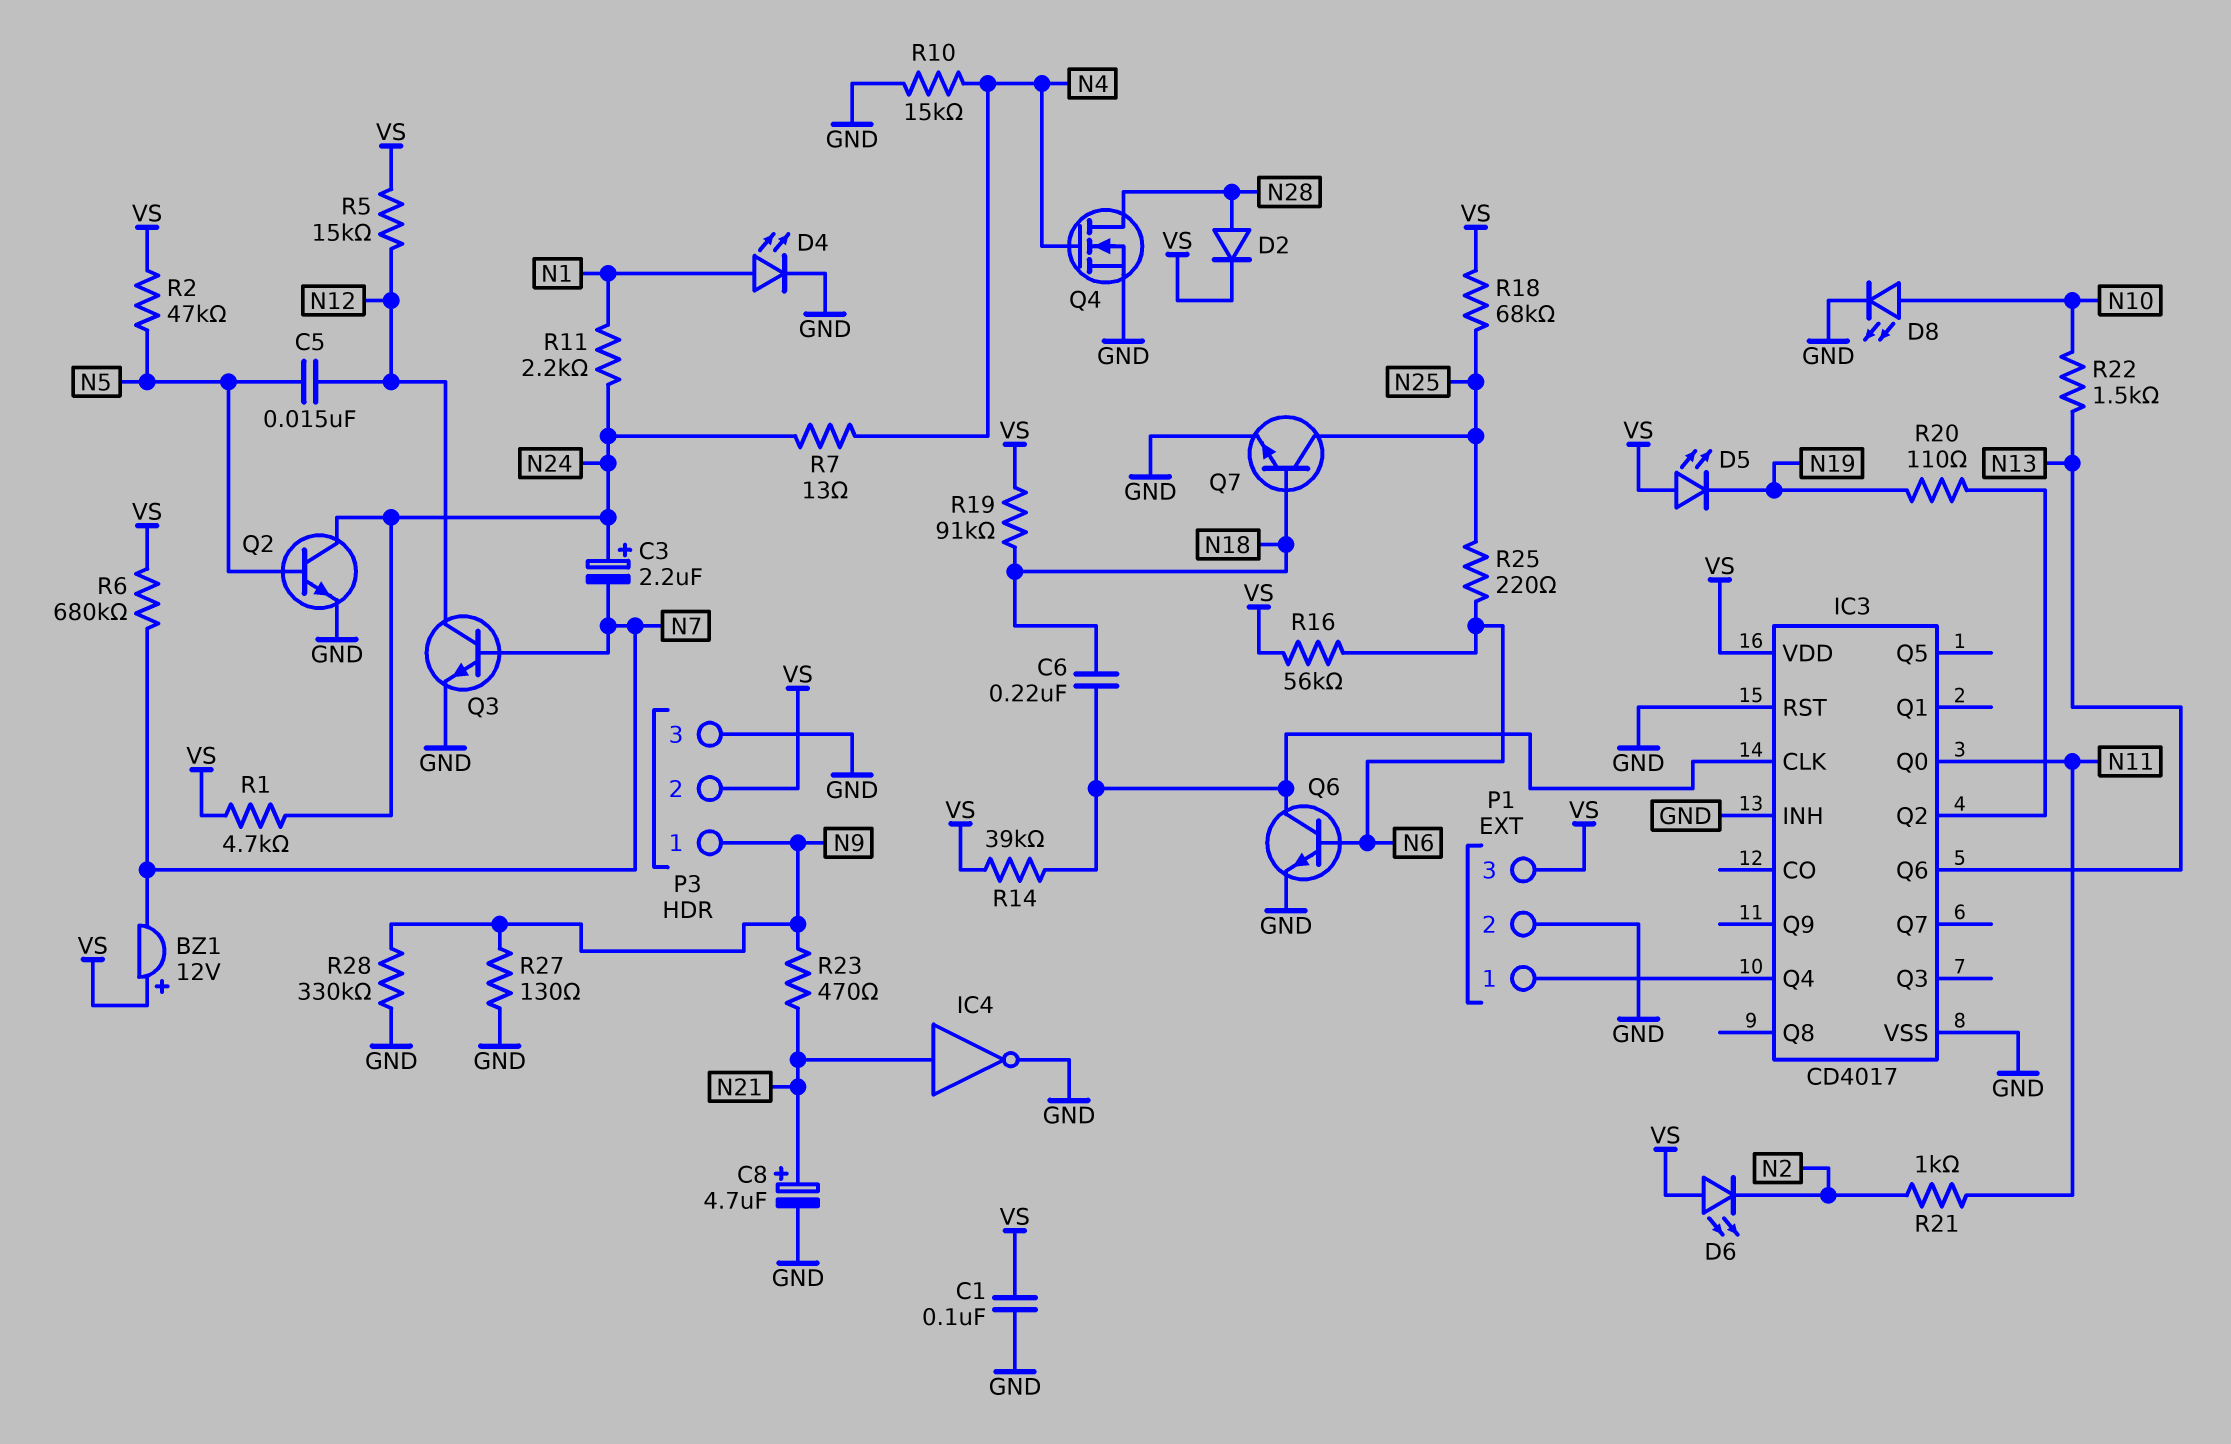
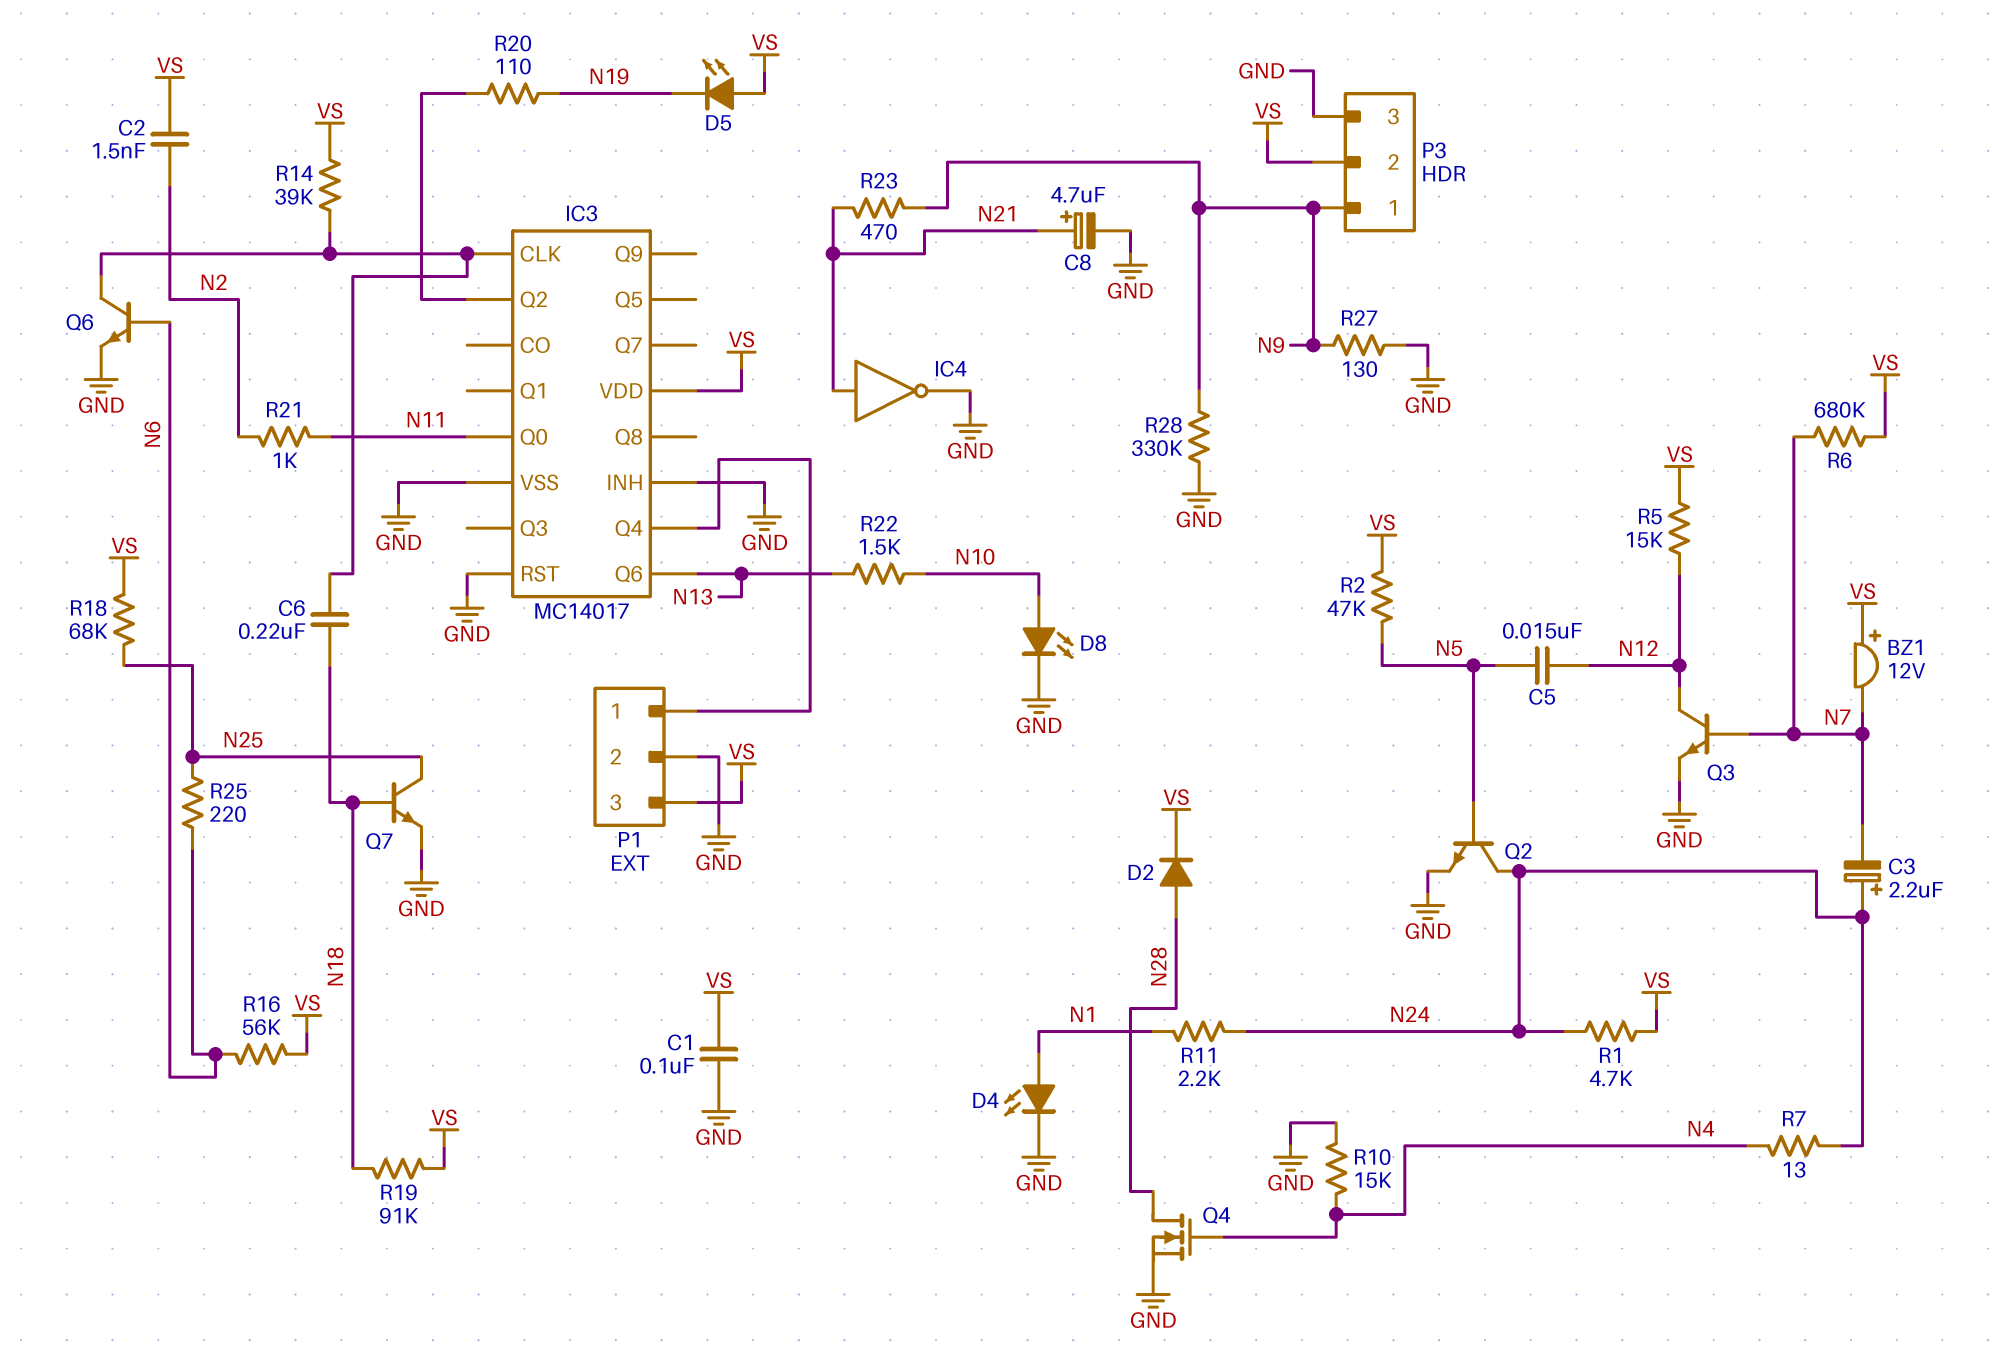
C2: none -> 1.5nF (N2, VS)
D6: LED (A VS, K N2) -> none
IC3: CD4017 -> MC14017

